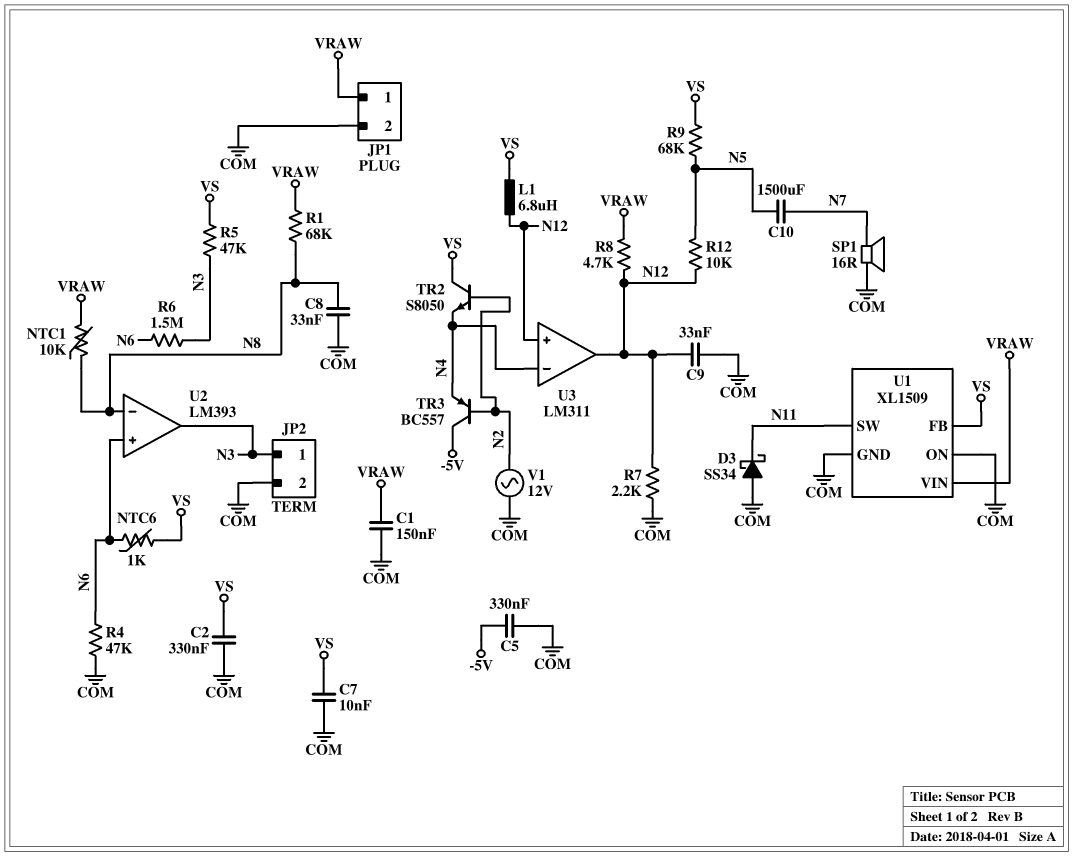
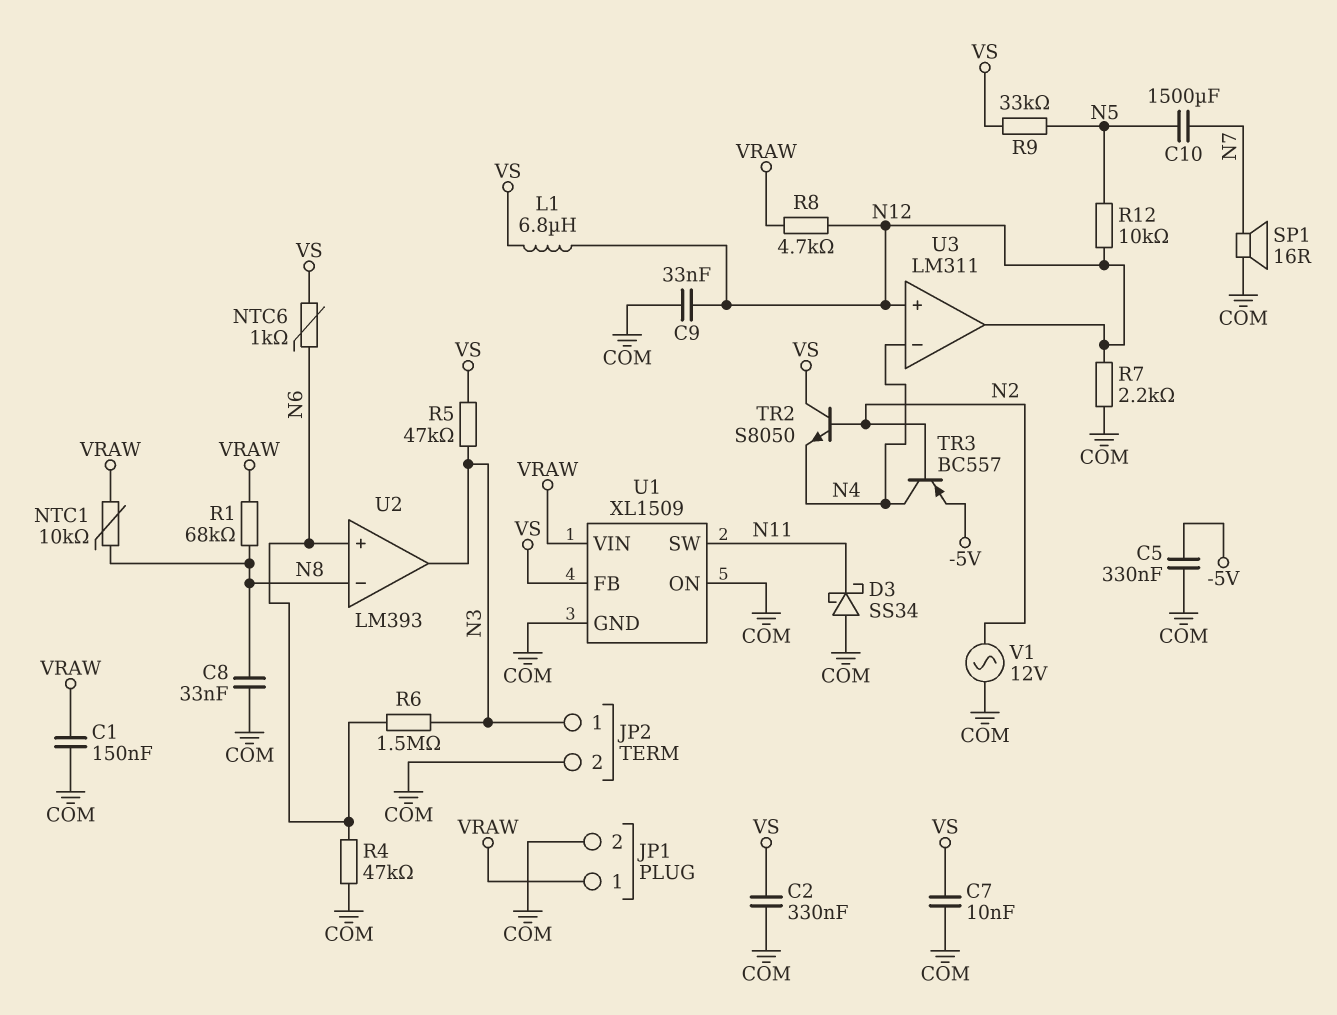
R9: 68k (N5, VS) -> 33k (N5, VS)
TR3: PNP BC557 (B N2, C -5V, E N4) -> PNP BC557 (B N2, C N4, E -5V)

